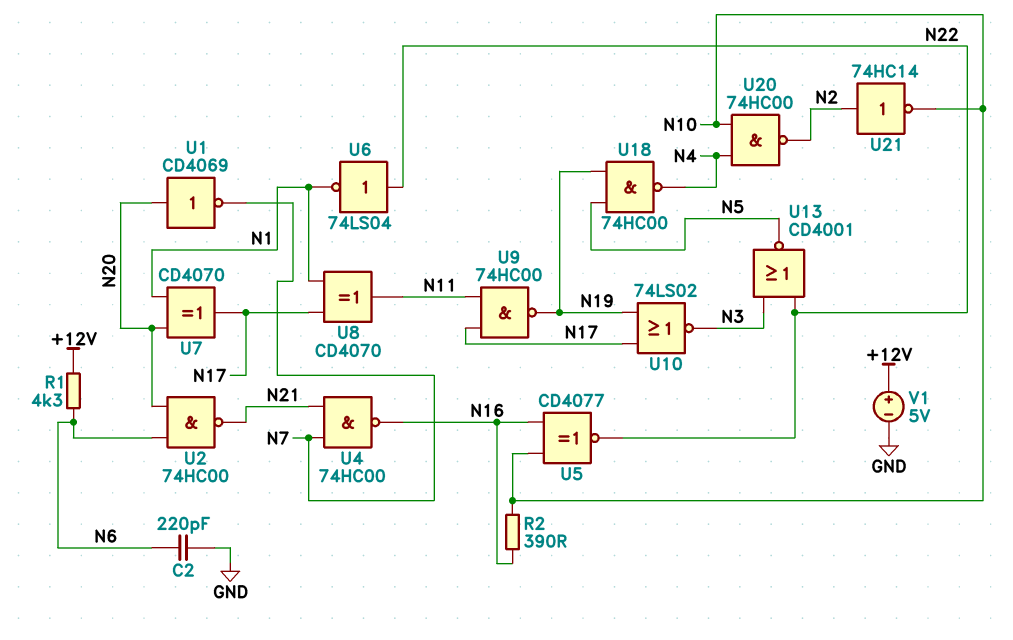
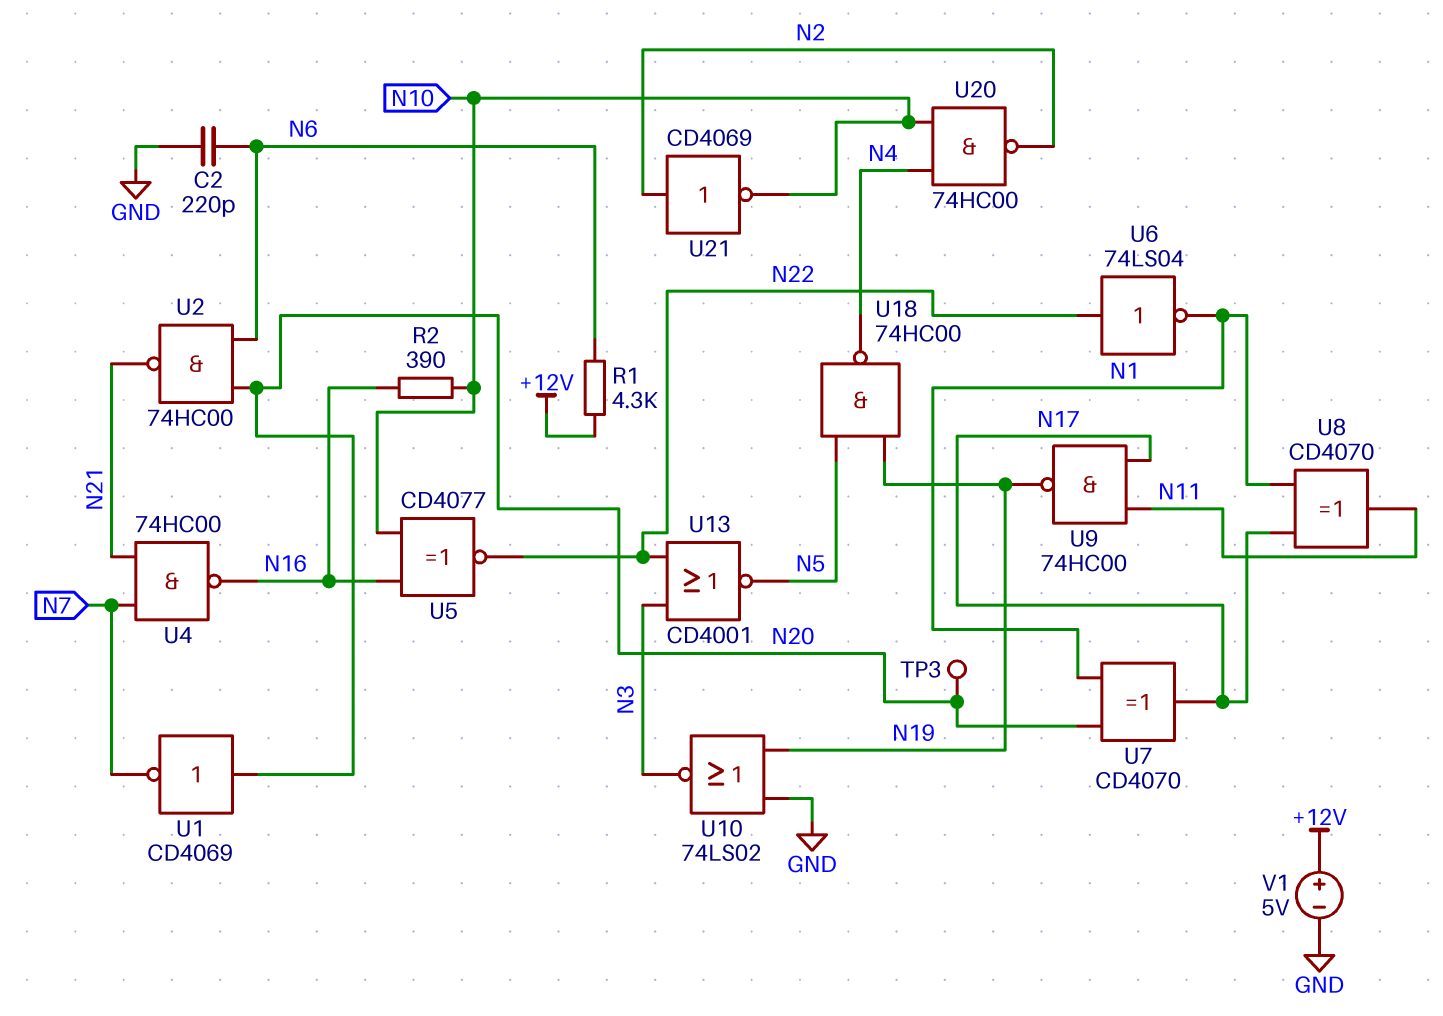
TP3: none -> test point (N20)
U10: NOR 74LS02 (in N17, in N19, out N3) -> NOR 74LS02 (in GND, in N19, out N3)
U21: NOT 74HC14 (in N2, out N10) -> NOT CD4069 (in N2, out N10)

